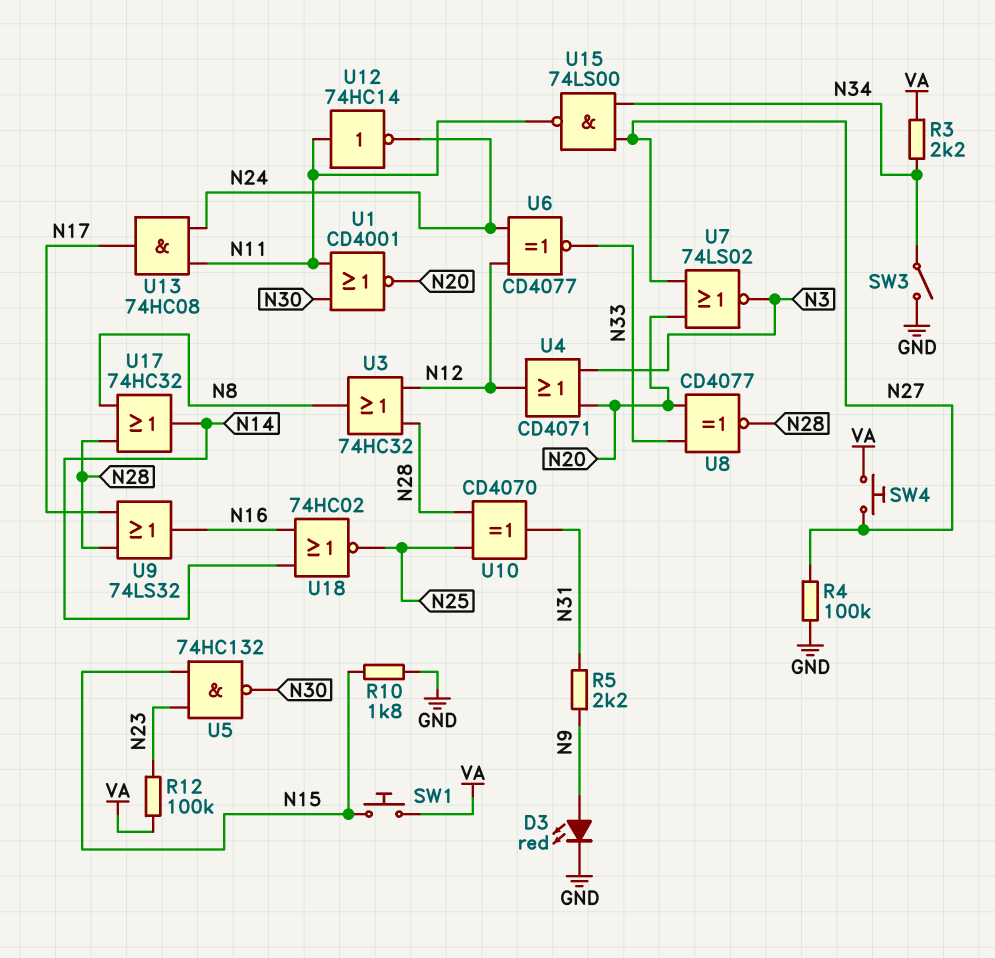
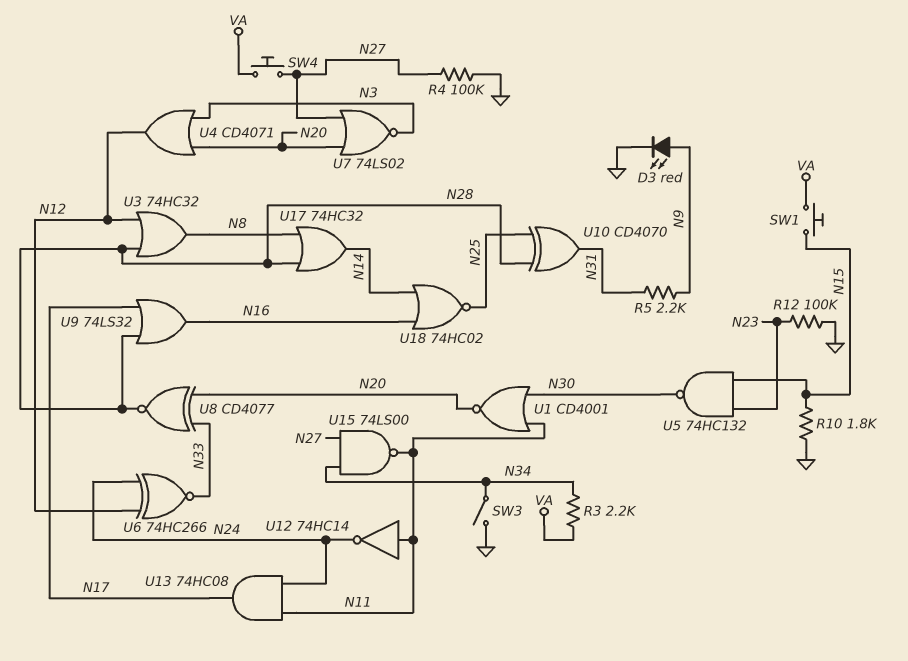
R12: 100k (N23, VA) -> 100k (GND, N23)
U6: XNOR CD4077 (in N12, in N24, out N33) -> XNOR 74HC266 (in N12, in N24, out N33)

